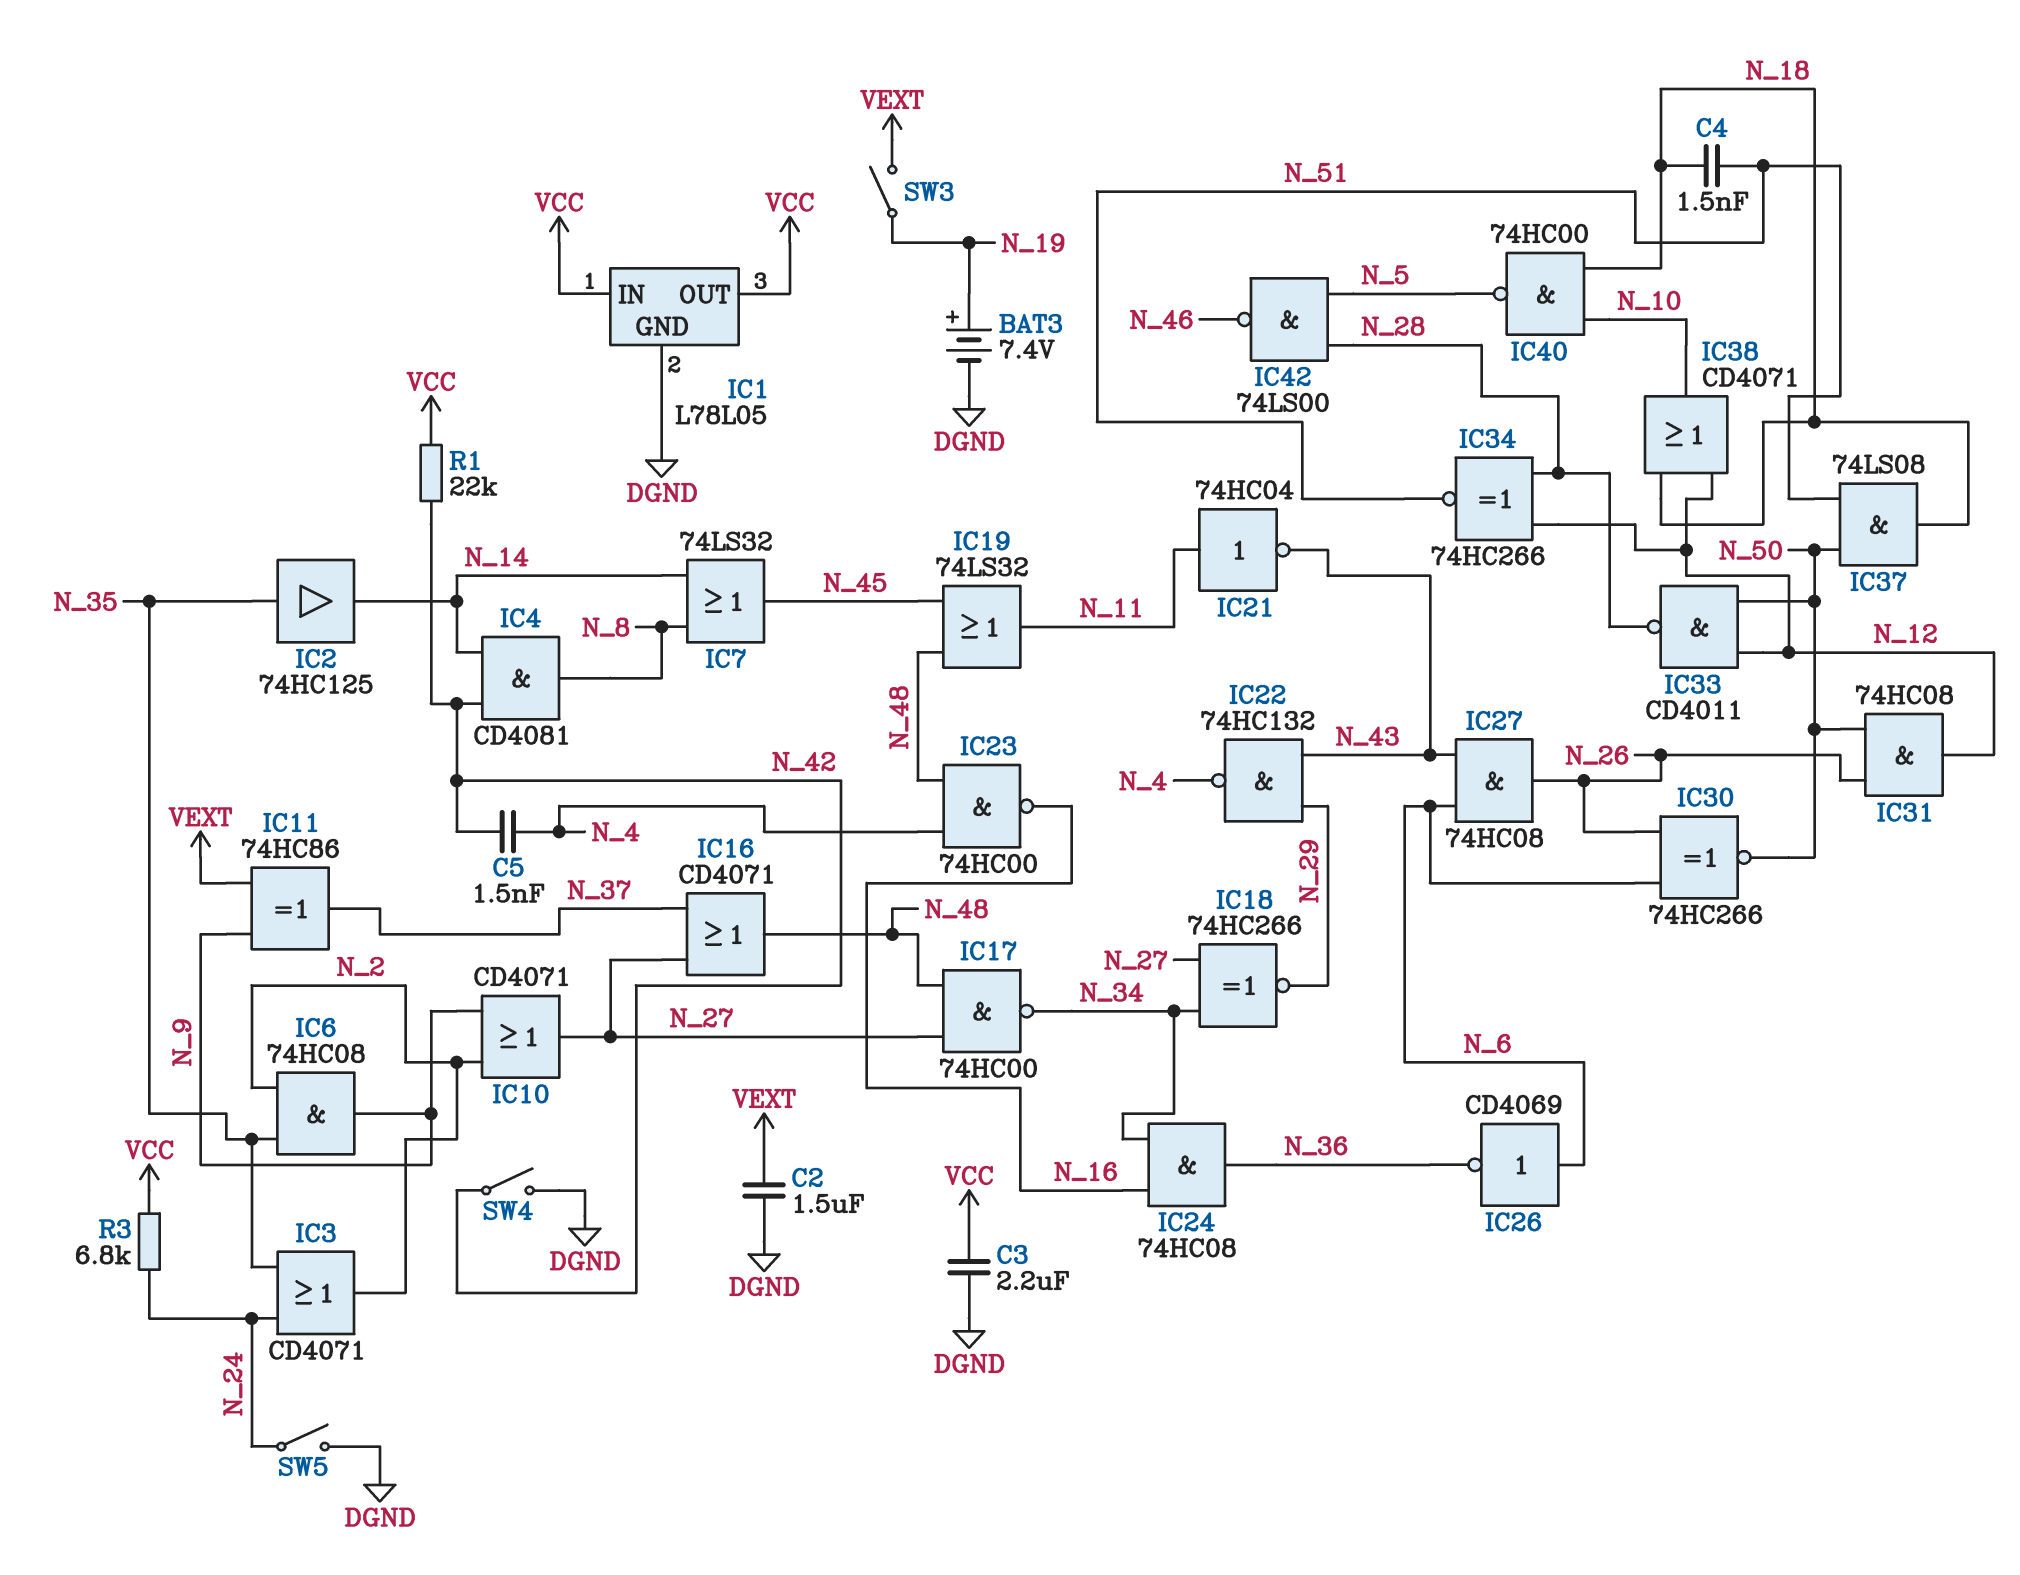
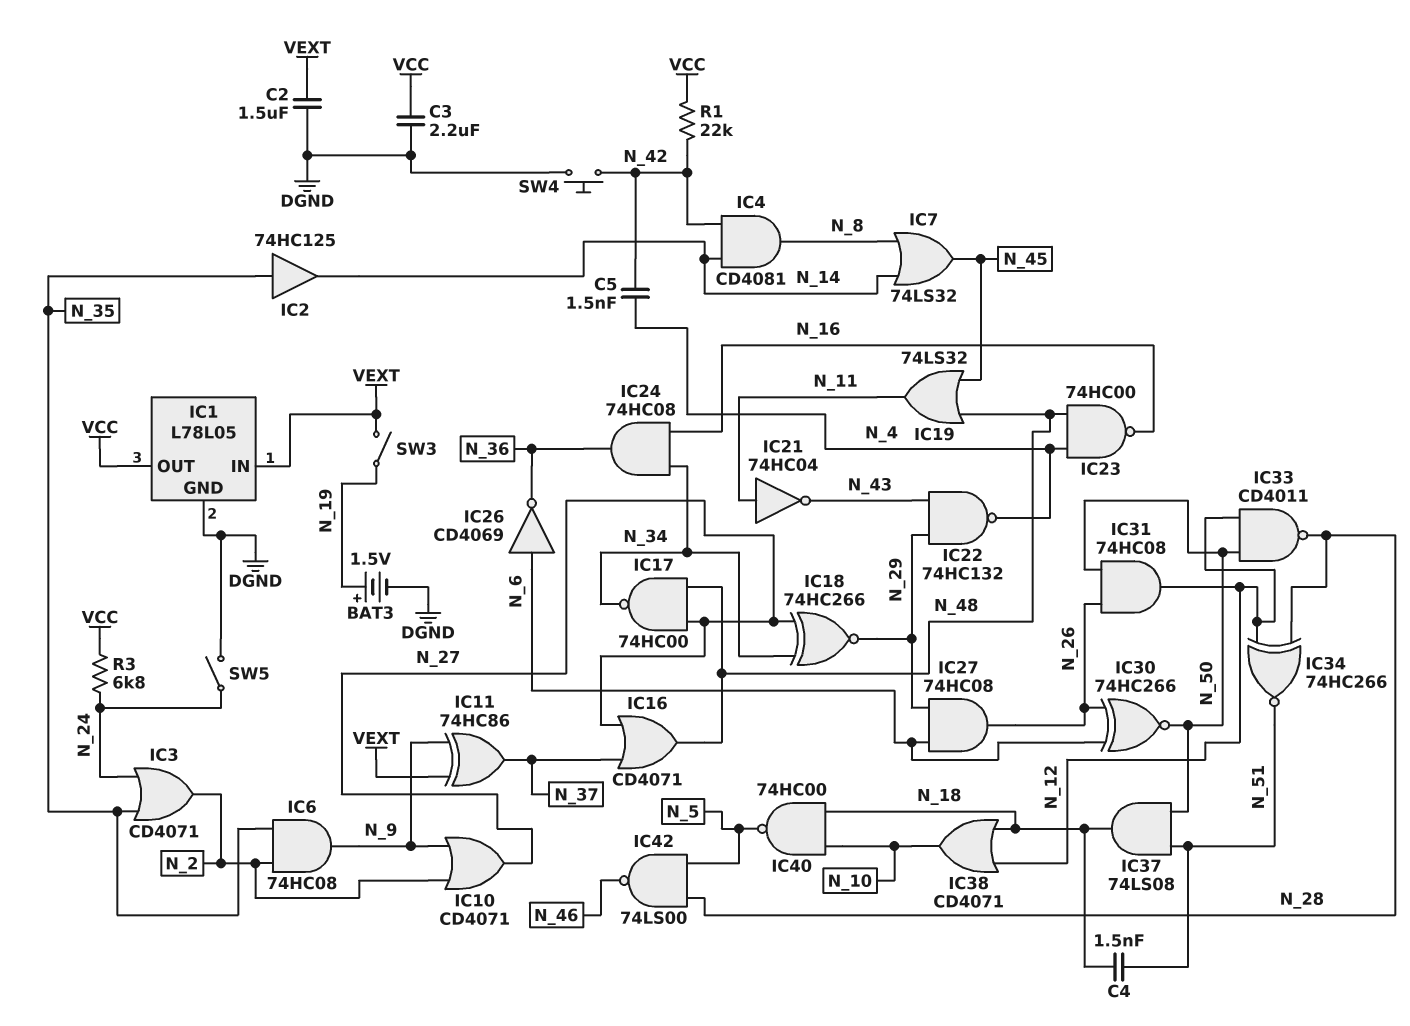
BAT3: 7.4V (plus N_19, minus DGND) -> 1.5V (plus N_19, minus DGND)
IC1 pin IN: VCC -> VEXT
IC27: AND 74HC08 (in N_6, in N_43, out N_26) -> AND 74HC08 (in N_6, in N_29, out N_26)
SW4: switch (DGND, N_42) -> button (DGND, N_42)

